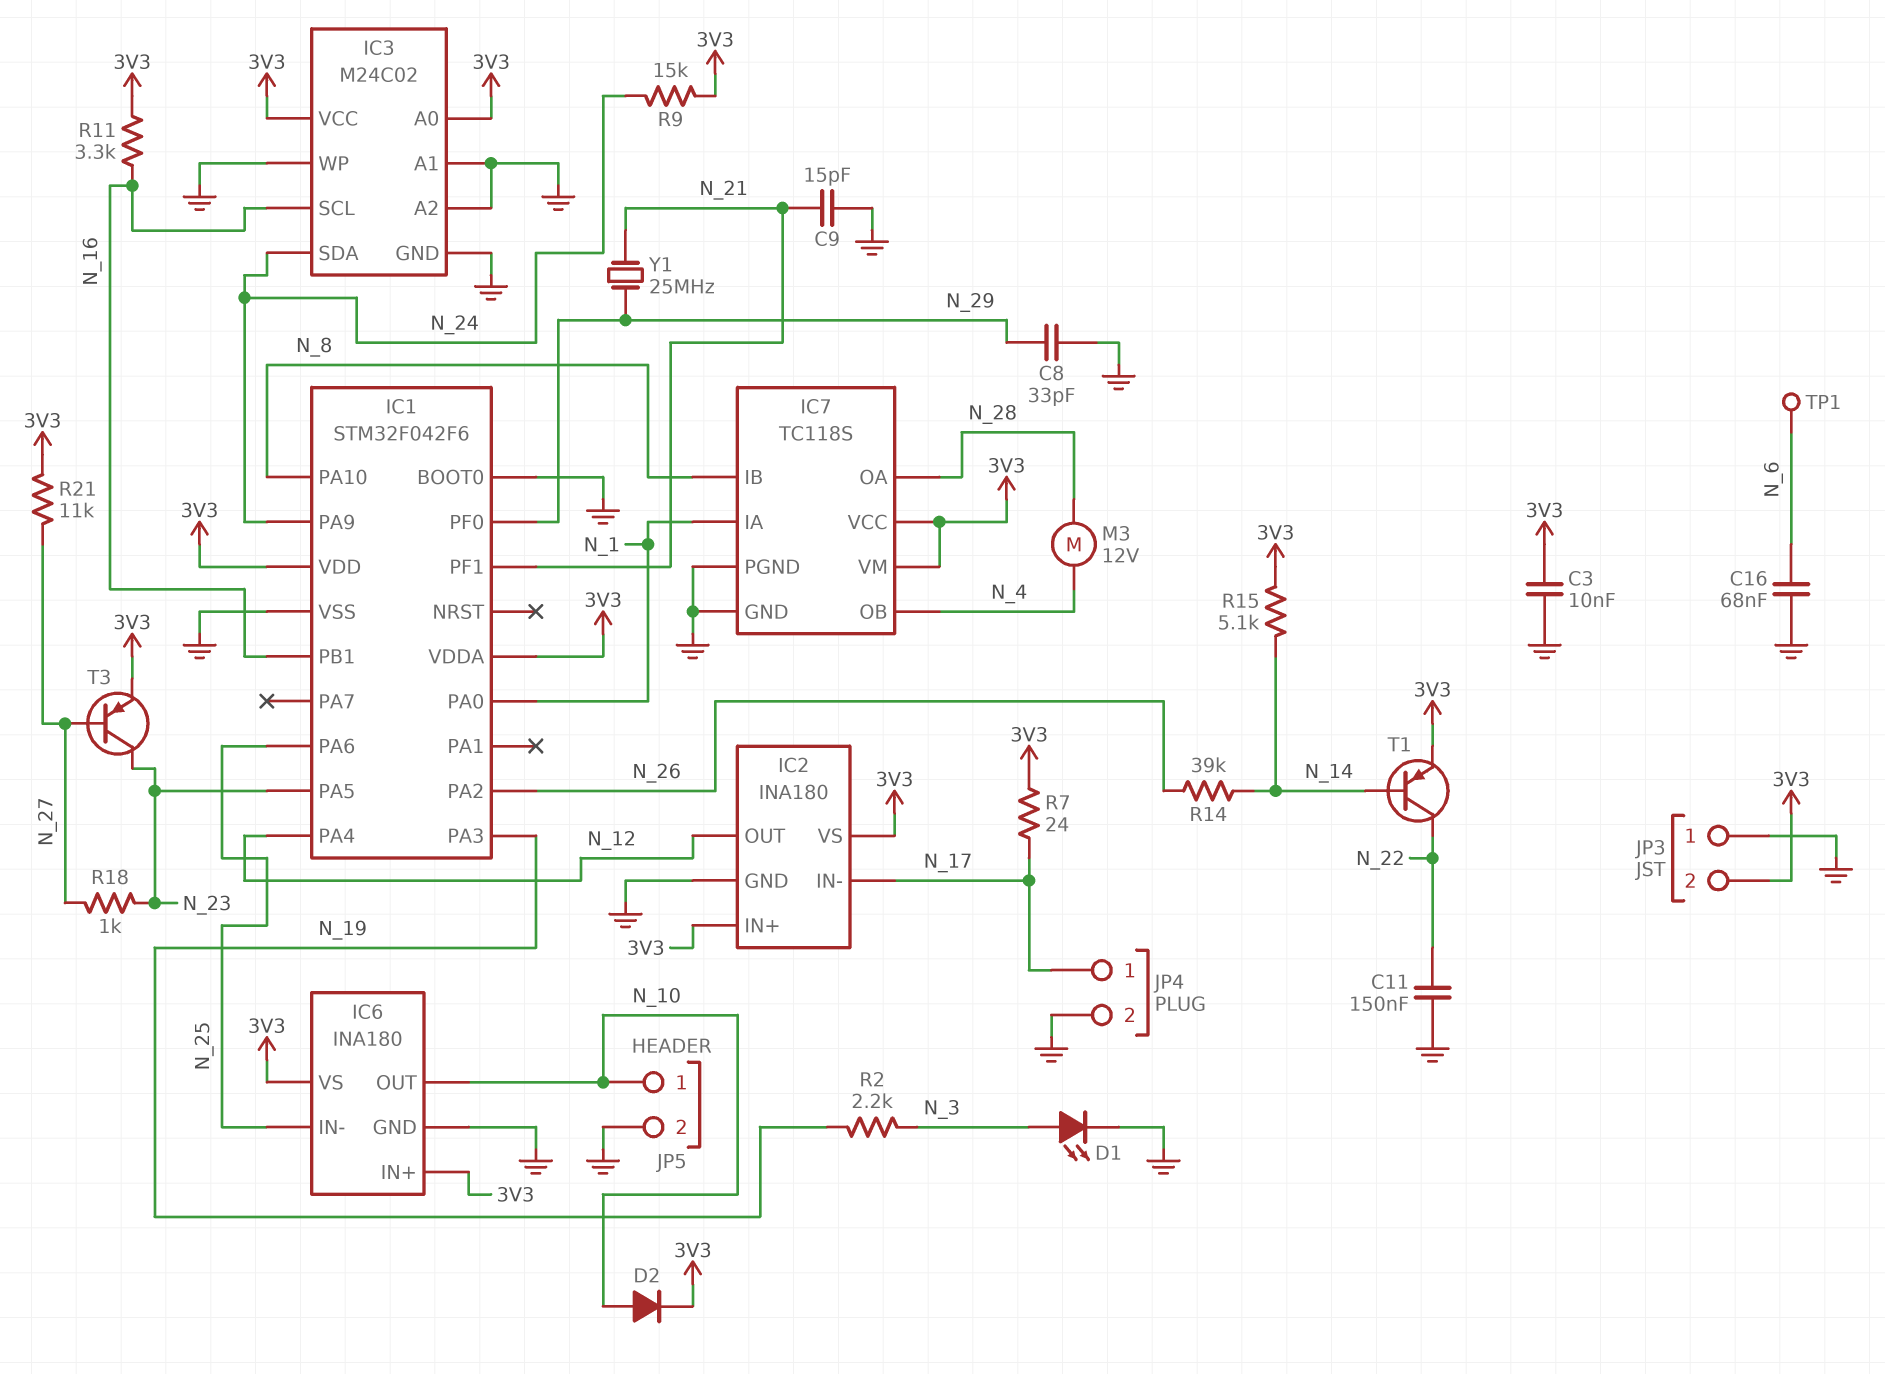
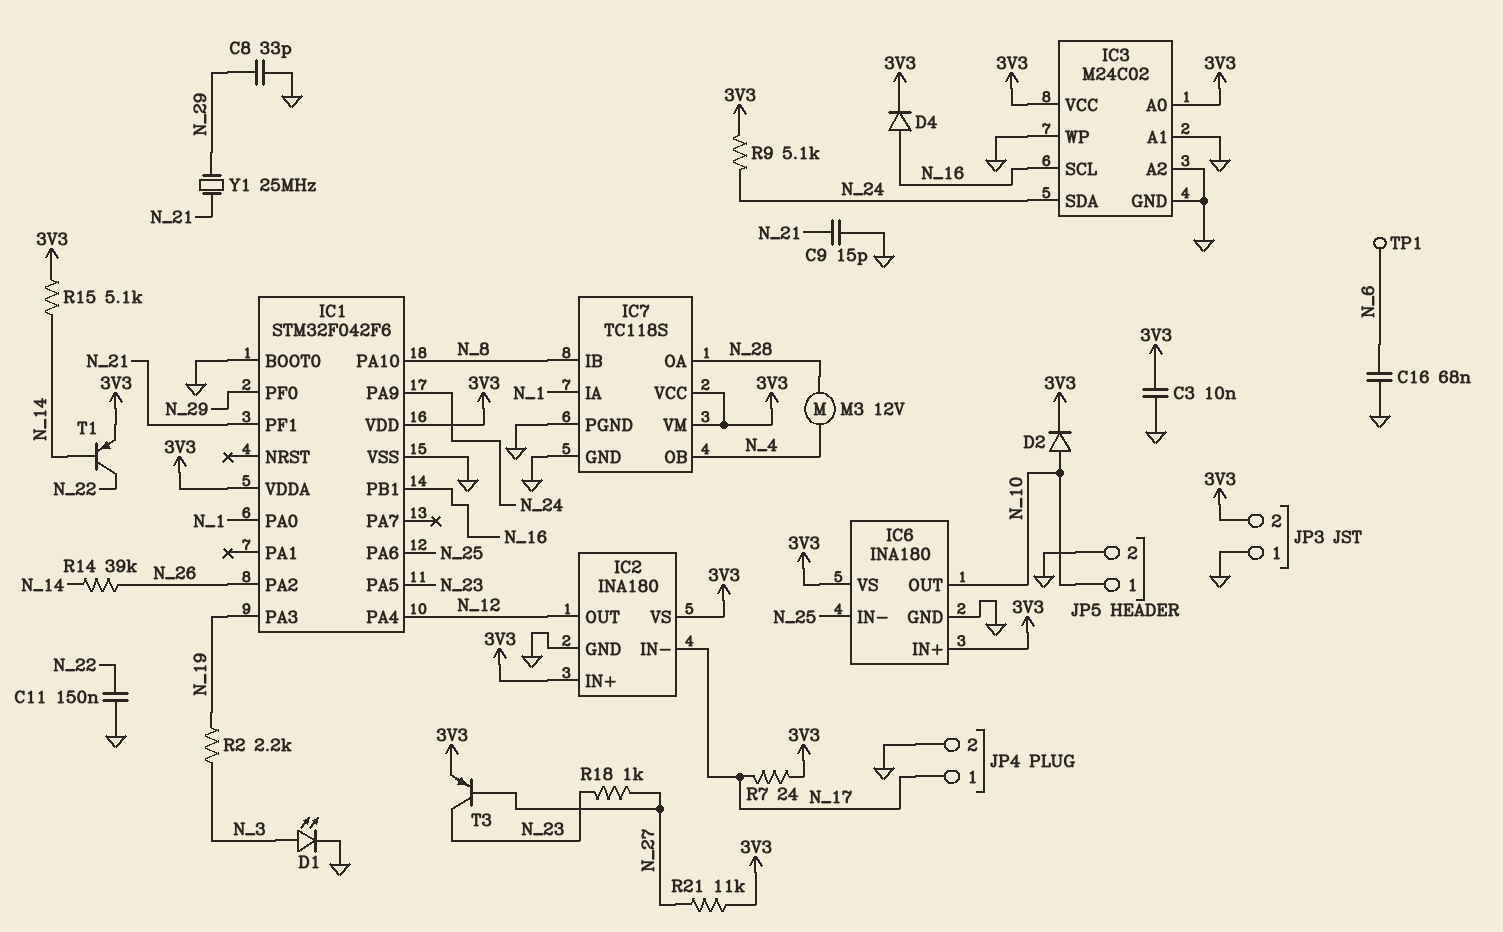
D4: none -> diode (A N_16, K 3V3)
R9: 15k (3V3, N_24) -> 5.1k (3V3, N_24)
R11: 3.3k (3V3, N_16) -> none

